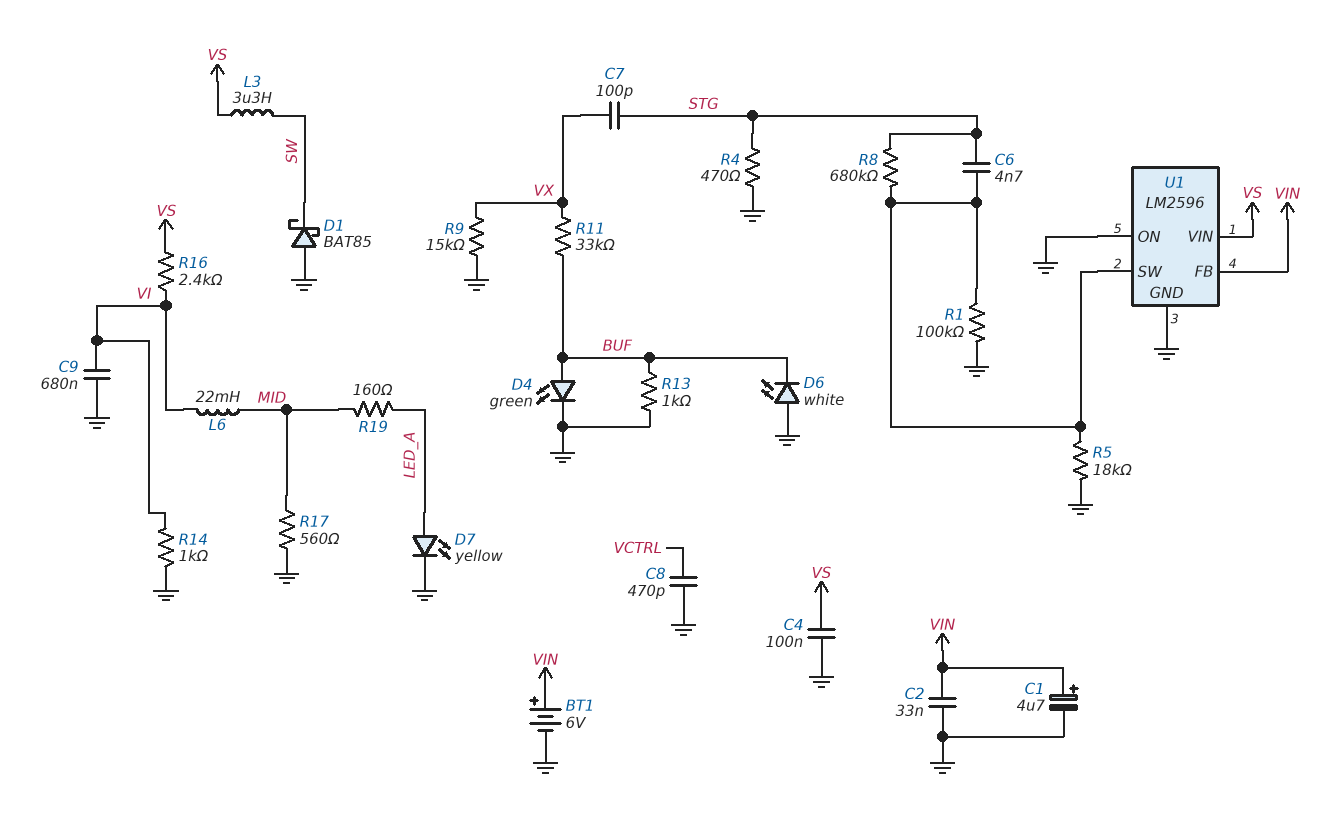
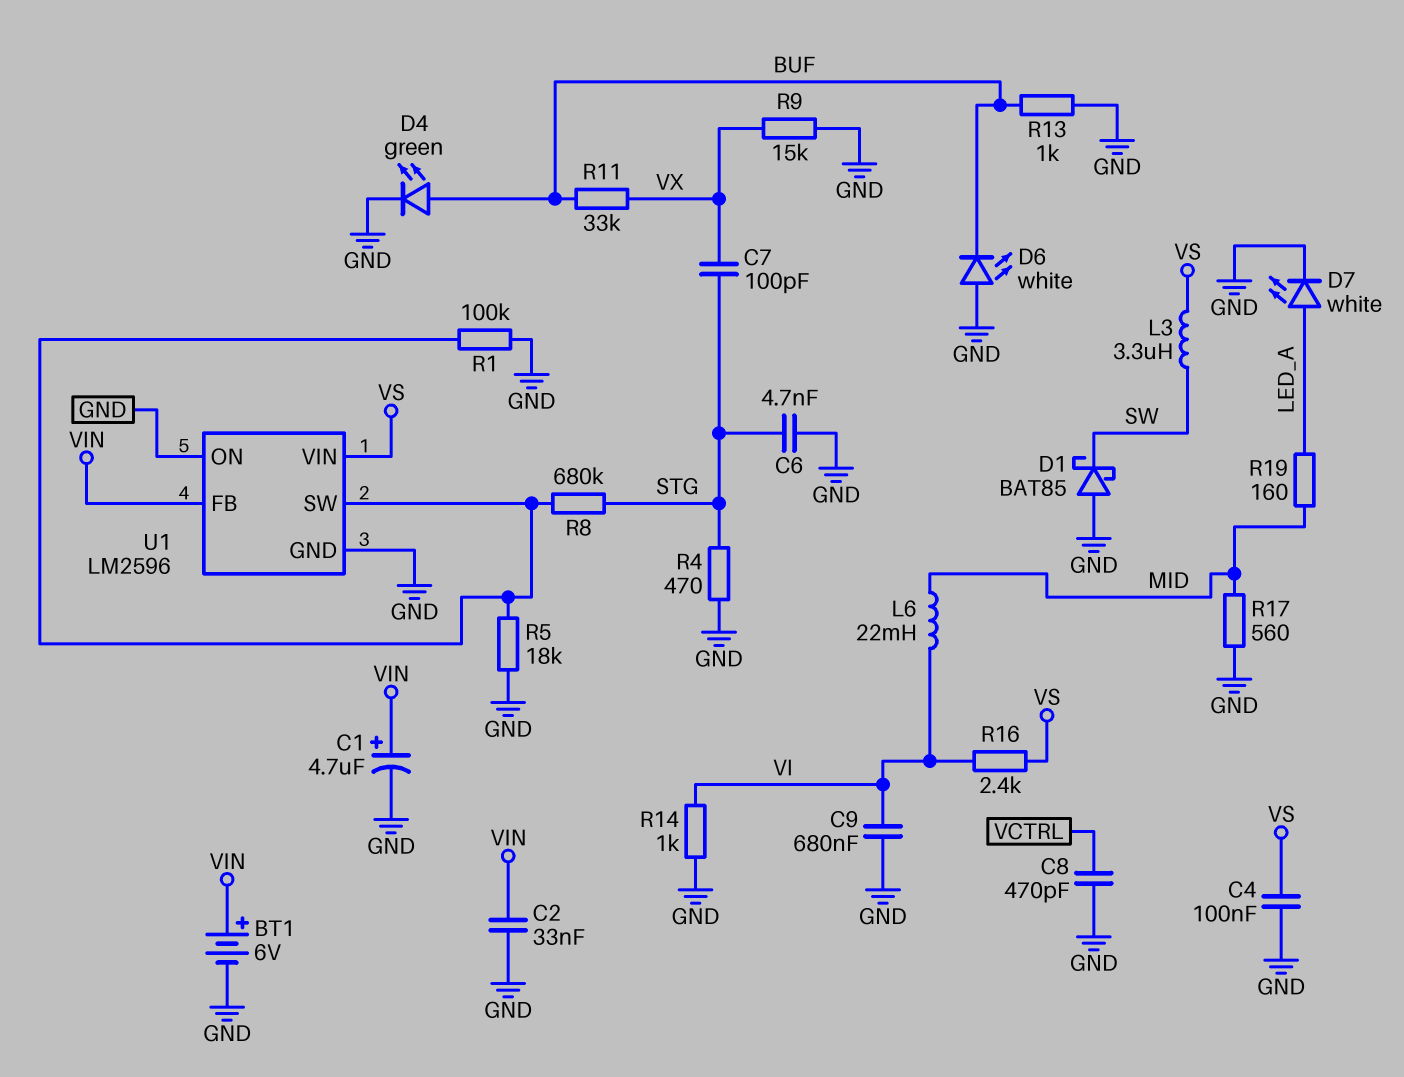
C6: 4.7nF (STG, U1/SW) -> 4.7nF (GND, STG)
D7: LED yellow (A LED_A, K GND) -> LED white (A LED_A, K GND)

